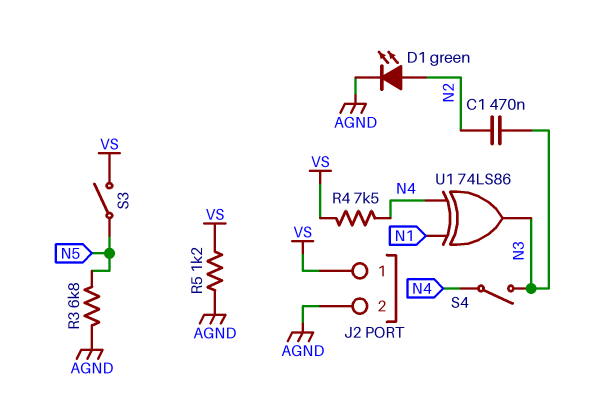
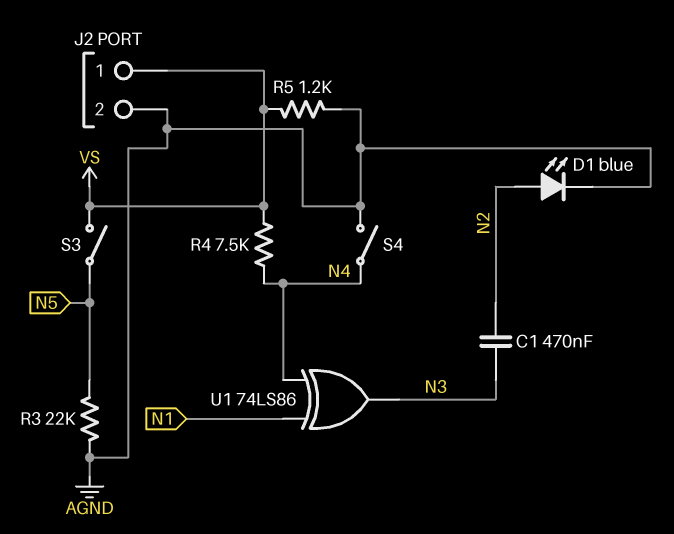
D1: LED green (A N2, K AGND) -> LED blue (A N2, K AGND)
R3: 6.8k (AGND, N5) -> 22k (AGND, N5)
S4: switch (N3, N4) -> switch (AGND, N4)

